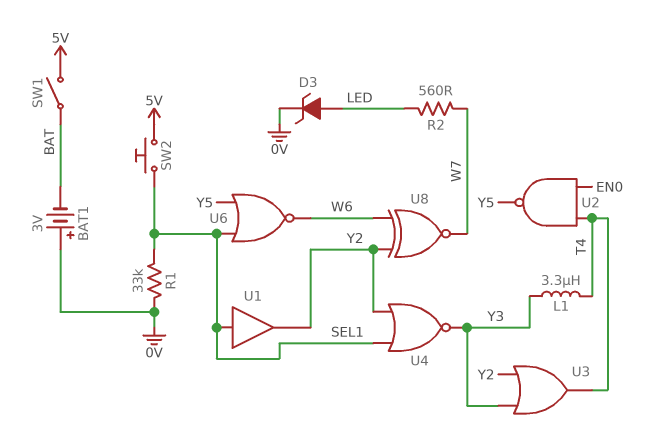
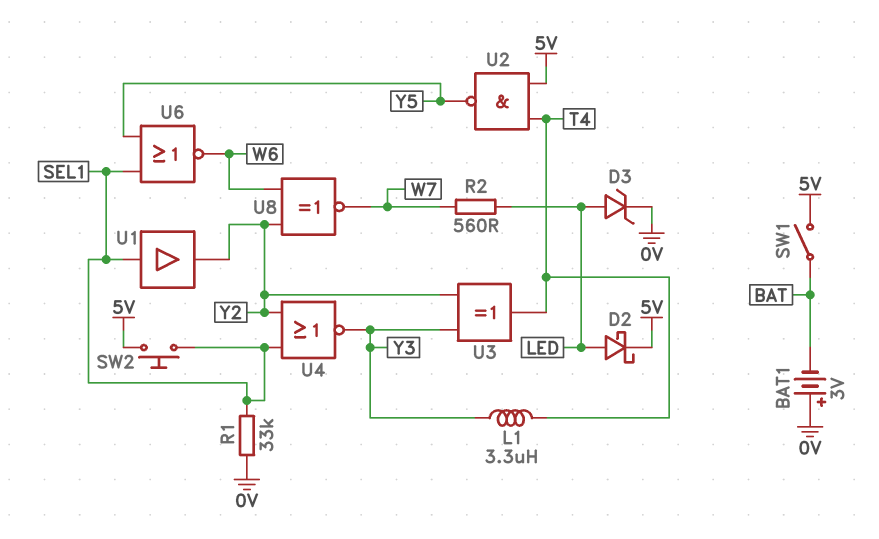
D2: none -> schottky (A LED, K 5V)
U2: NAND (in EN0, in T4, out Y5) -> NAND (in 5V, in T4, out Y5)
U3: OR (in Y2, in Y3, out T4) -> XOR (in Y2, in Y3, out T4)

